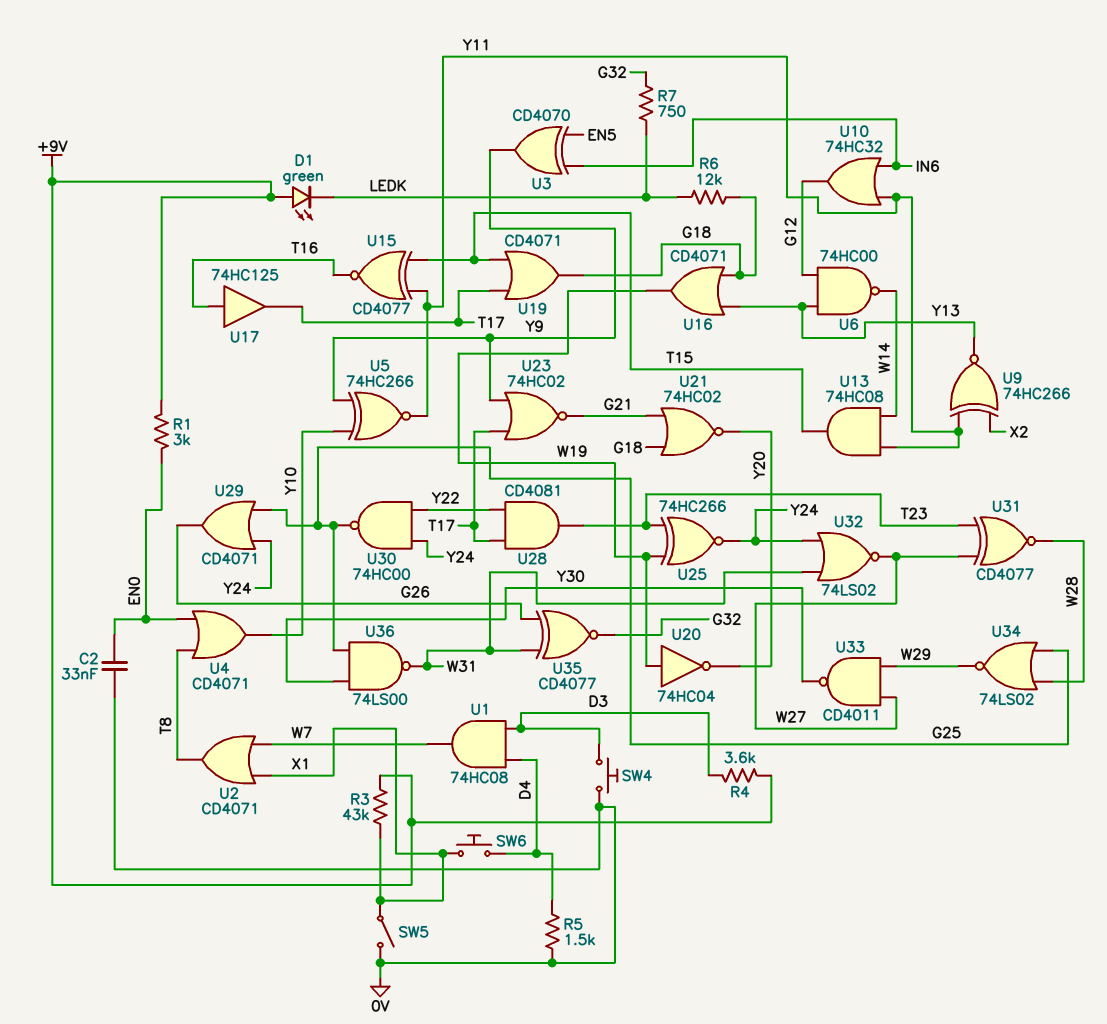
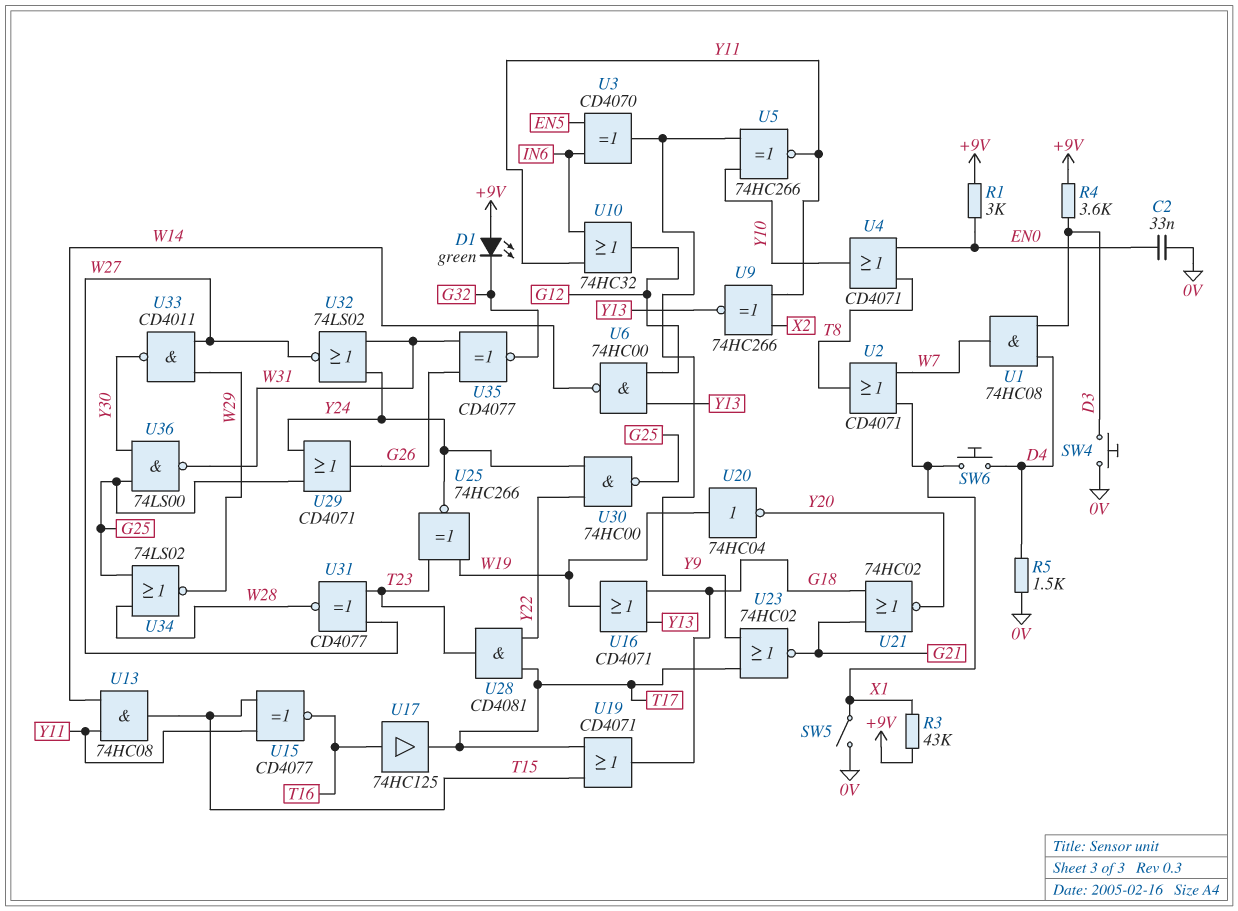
D1: LED green (A +9V, K LEDK) -> LED green (A +9V, K G32)
R6: 12k (G18, LEDK) -> none
R7: 750 (G32, LEDK) -> none

